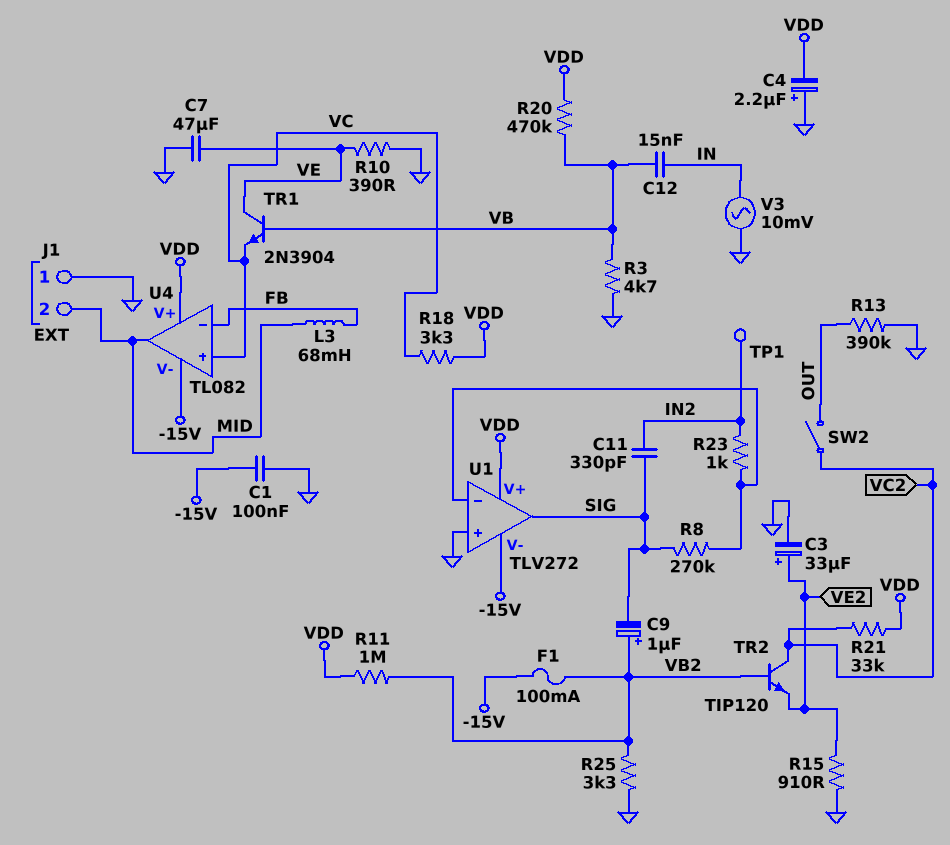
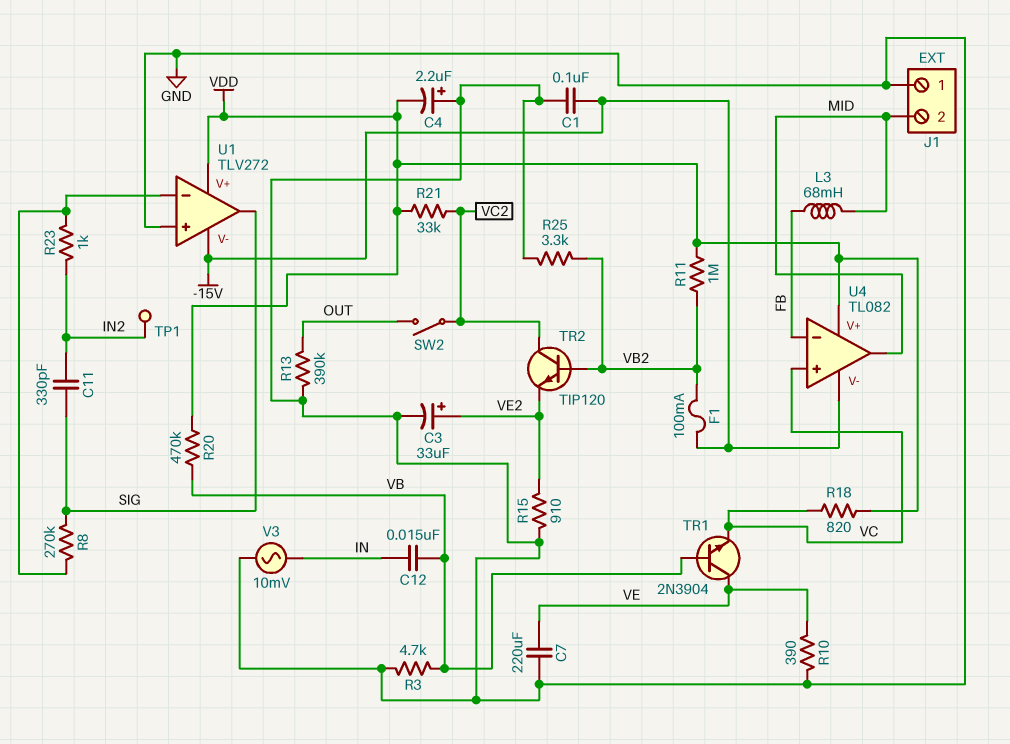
C7: 47uF (GND, VE) -> 220uF (GND, VE)
C9: 1uF (plus VB2, minus SIG) -> none
R18: 3.3k (VC, VDD) -> 820 (VC, VDD)

